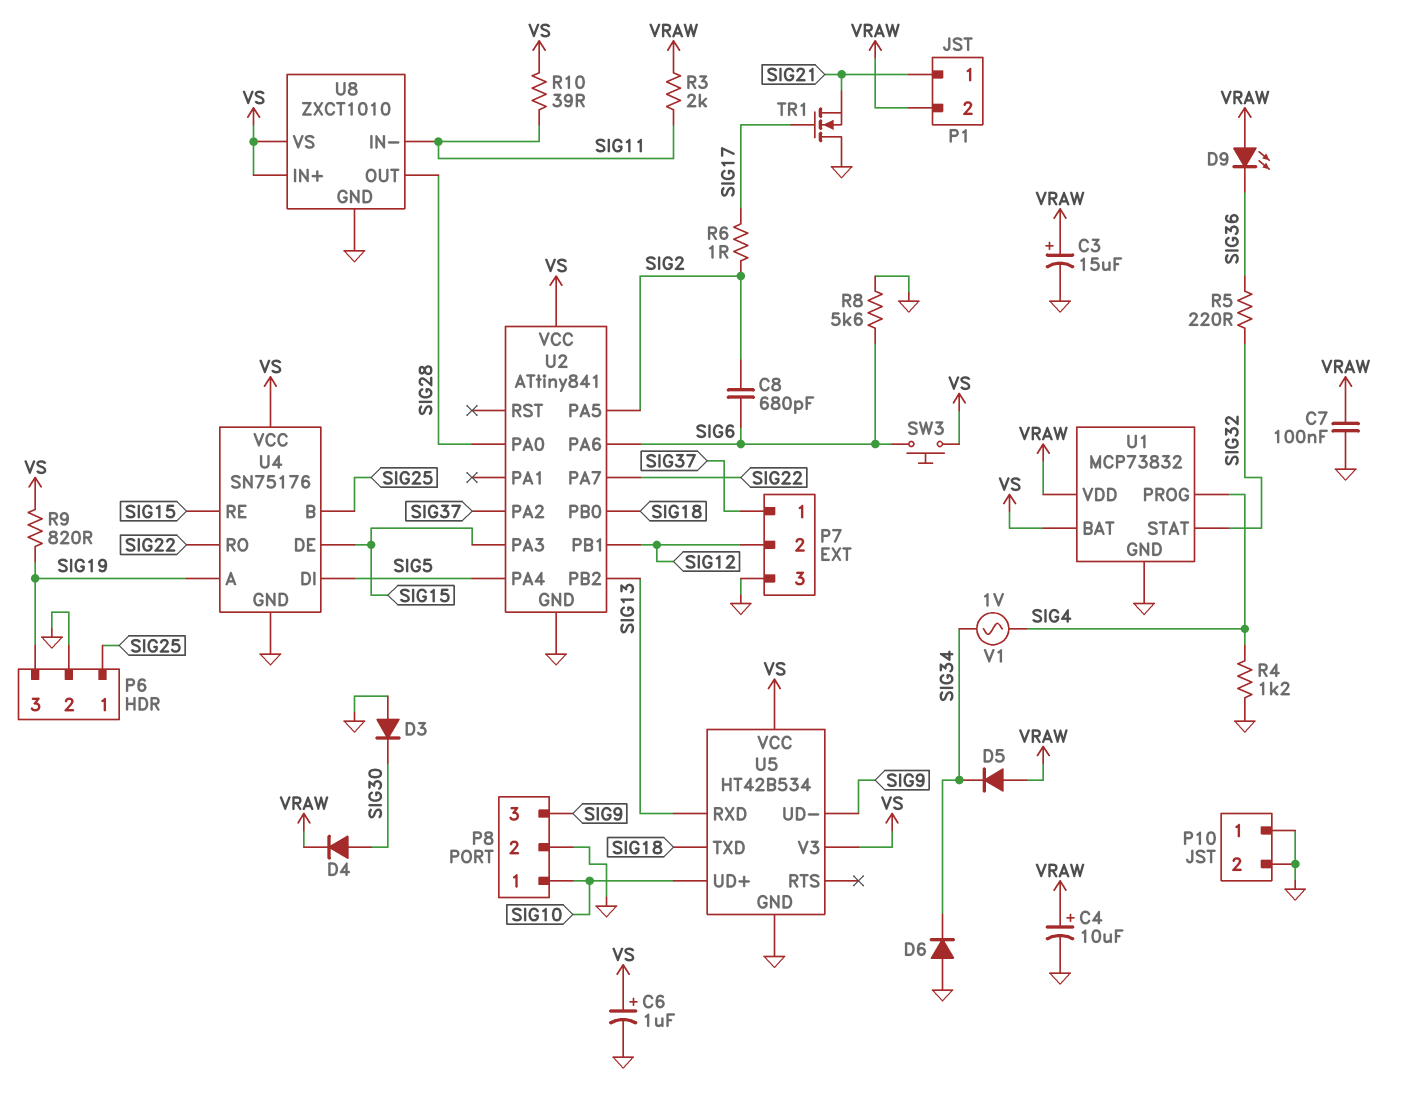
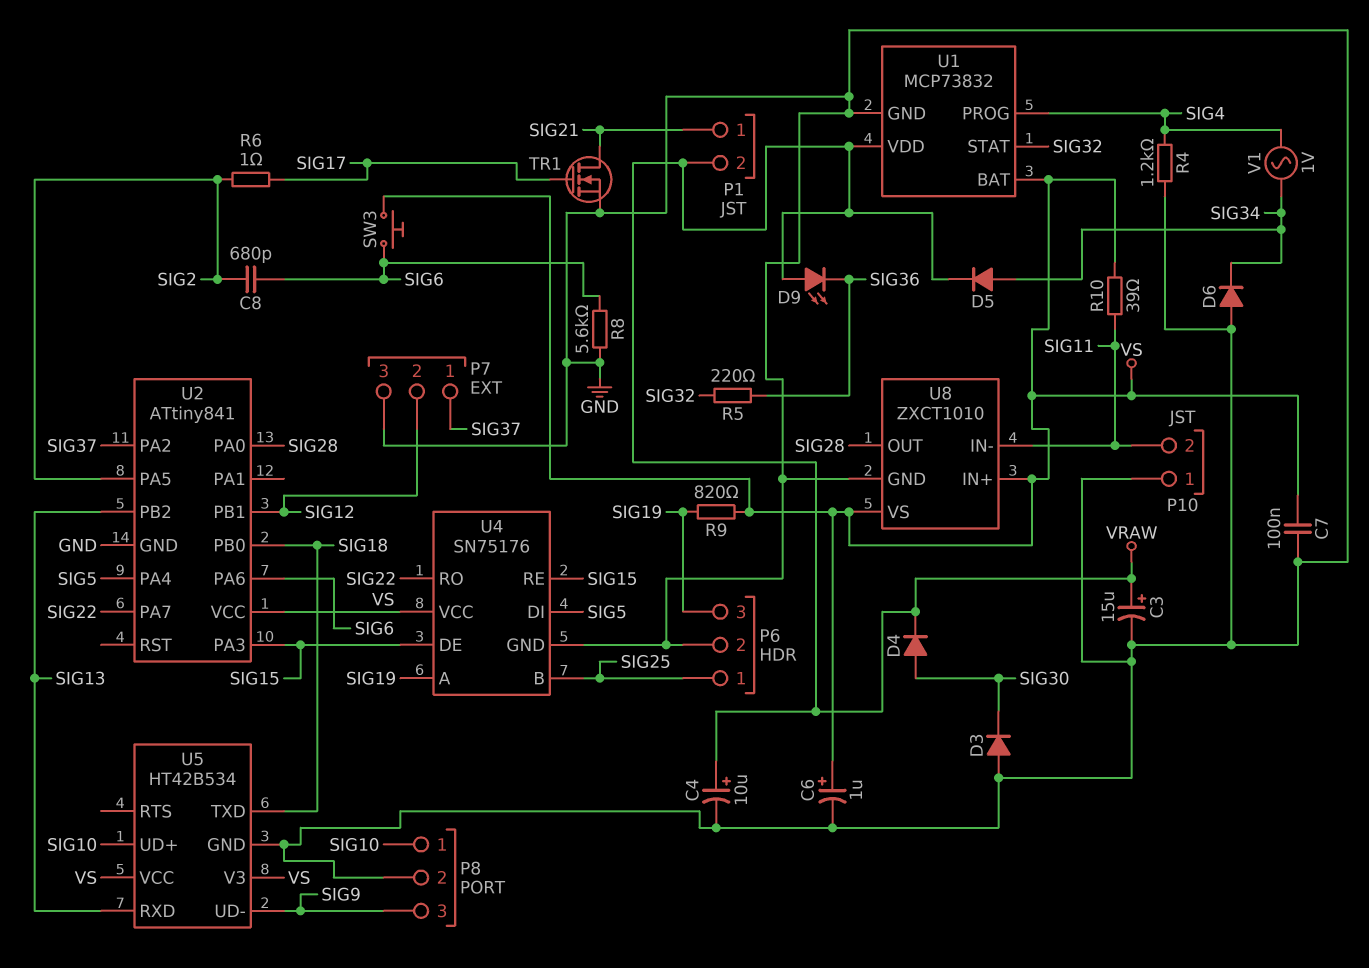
C7: 100nF (GND, VRAW) -> 100nF (GND, VS)
D5: diode (A VRAW, K SIG34) -> diode (A SIG34, K VRAW)
P10 pin 2: GND -> SIG11
R3: 2k (SIG11, VRAW) -> none
TR1: NMOS (G SIG17, D GND, S SIG21) -> NMOS (G SIG17, D SIG21, S GND)

